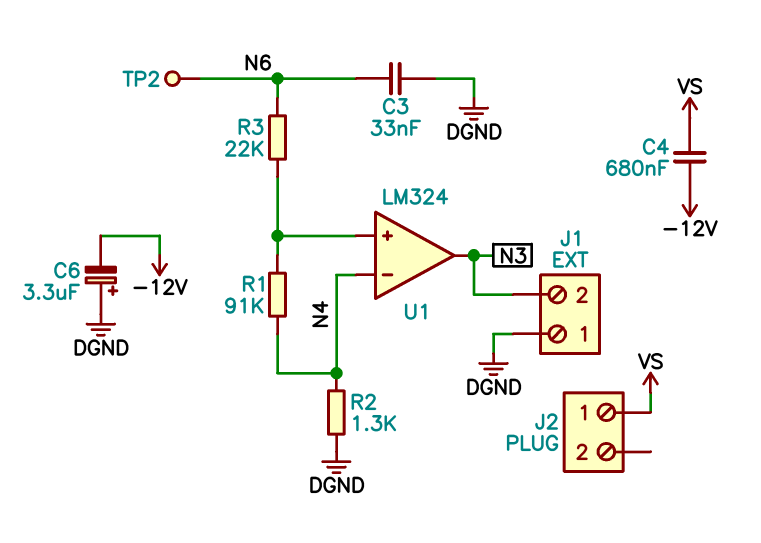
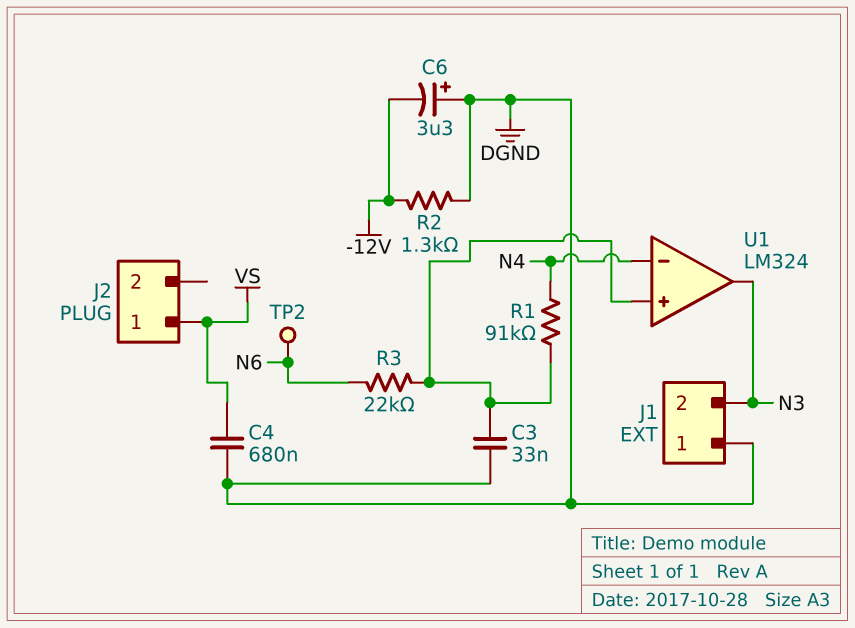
C3: 33nF (DGND, N6) -> 33nF (DGND, U1/in+)
C4: 680nF (-12V, VS) -> 680nF (DGND, VS)
R2: 1.3k (DGND, N4) -> 1.3k (-12V, DGND)

